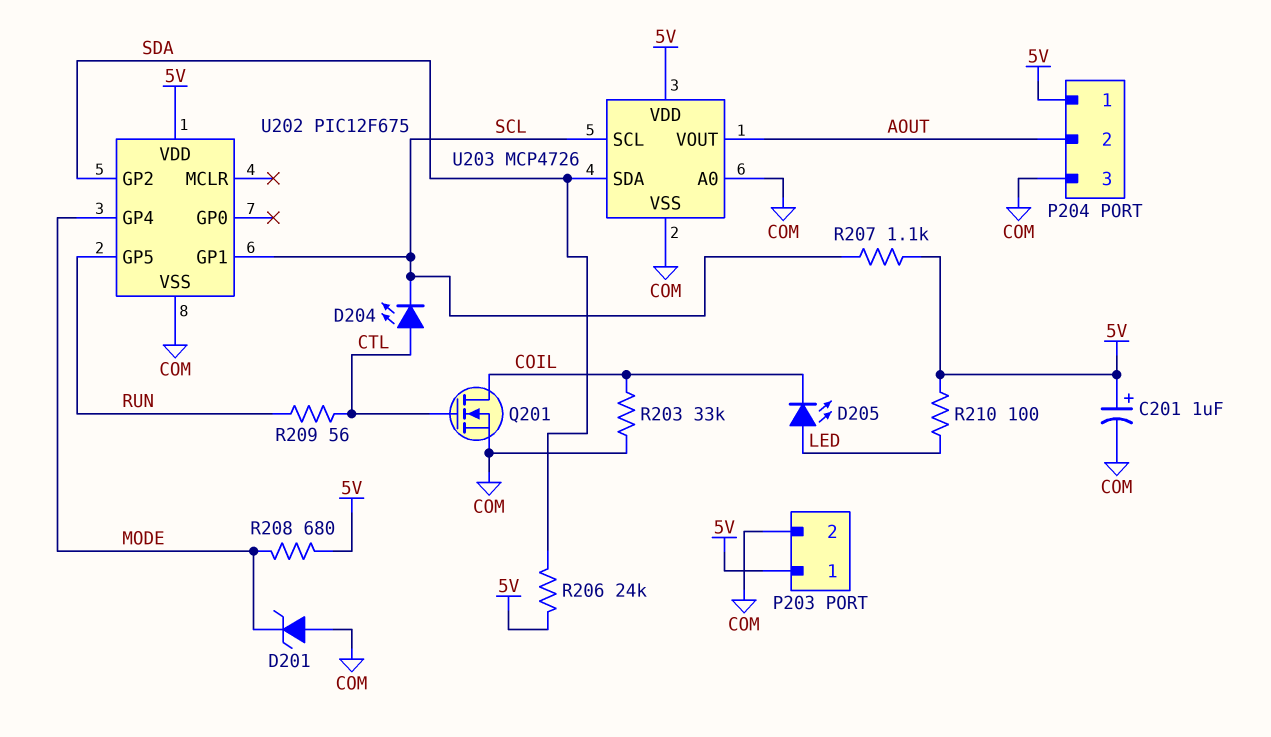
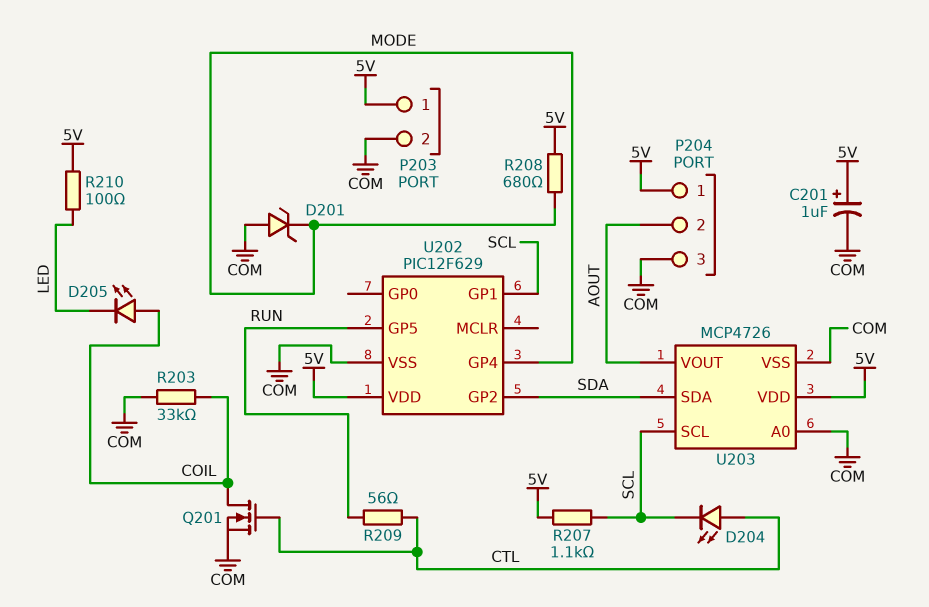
D205: LED (A LED, K COIL) -> LED (A COIL, K LED)
R206: 24k (5V, SDA) -> none
U202: PIC12F675 -> PIC12F629

